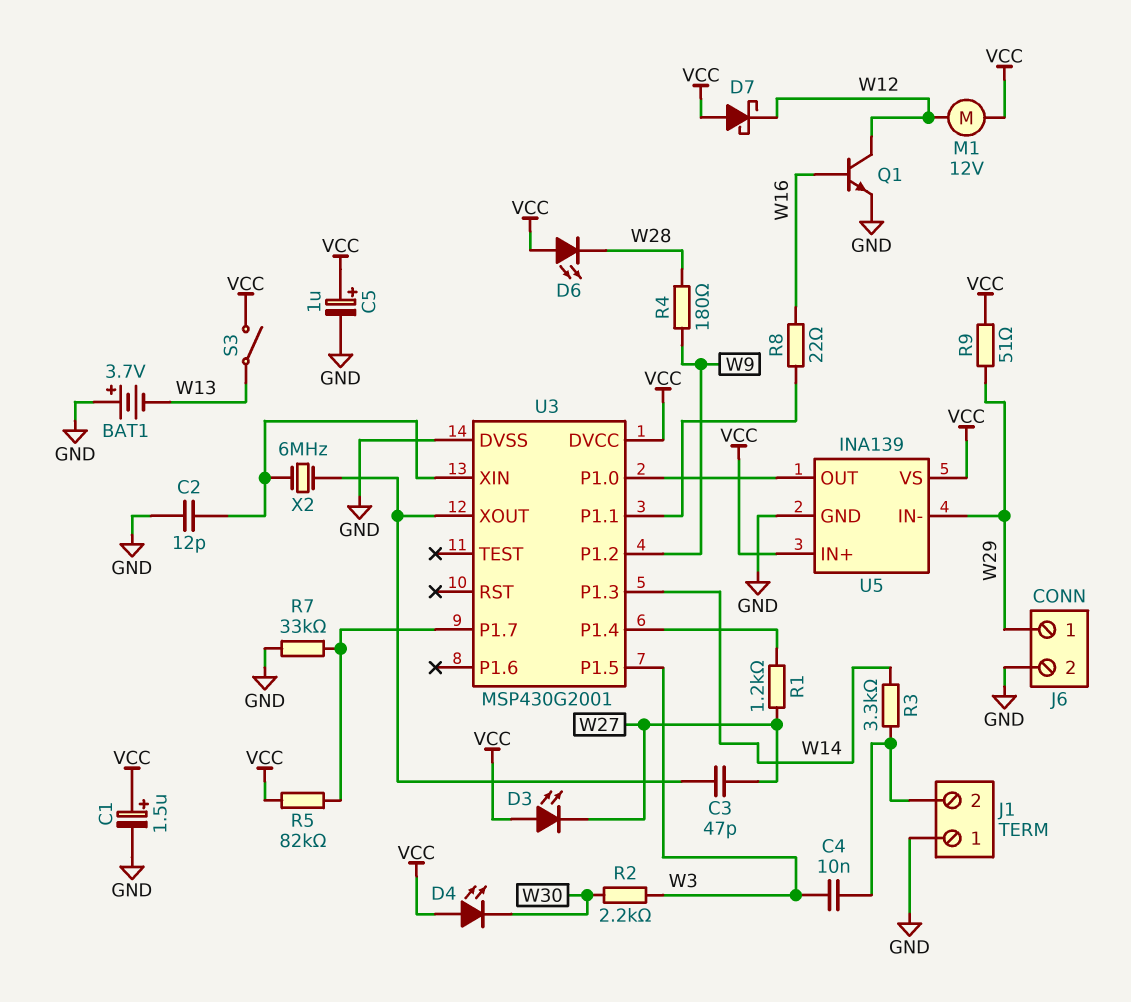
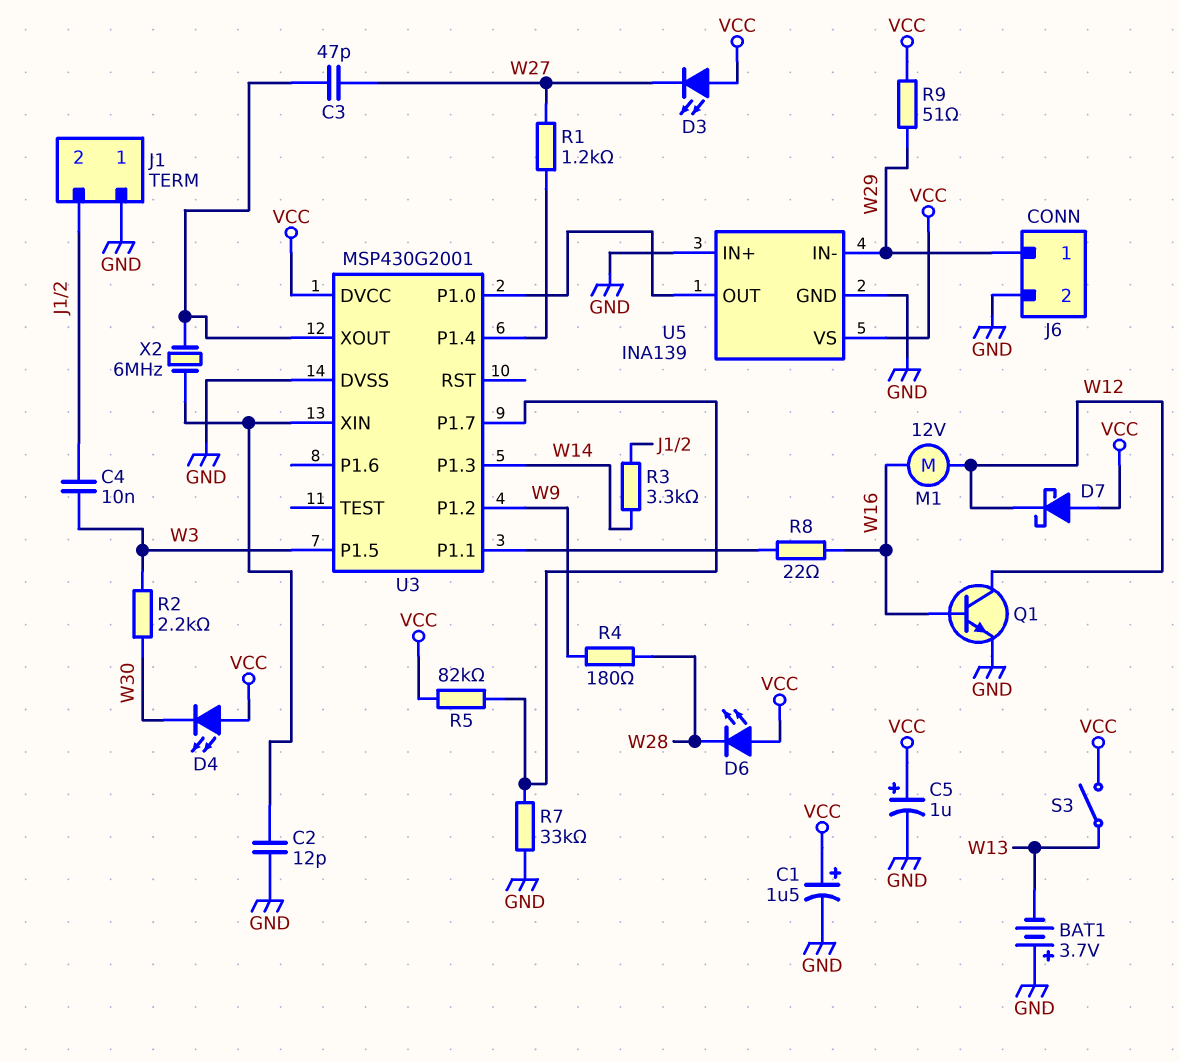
M1: motor 12V (VCC, W12) -> motor 12V (W12, W16)
U5 pin IN+: VCC -> GND

